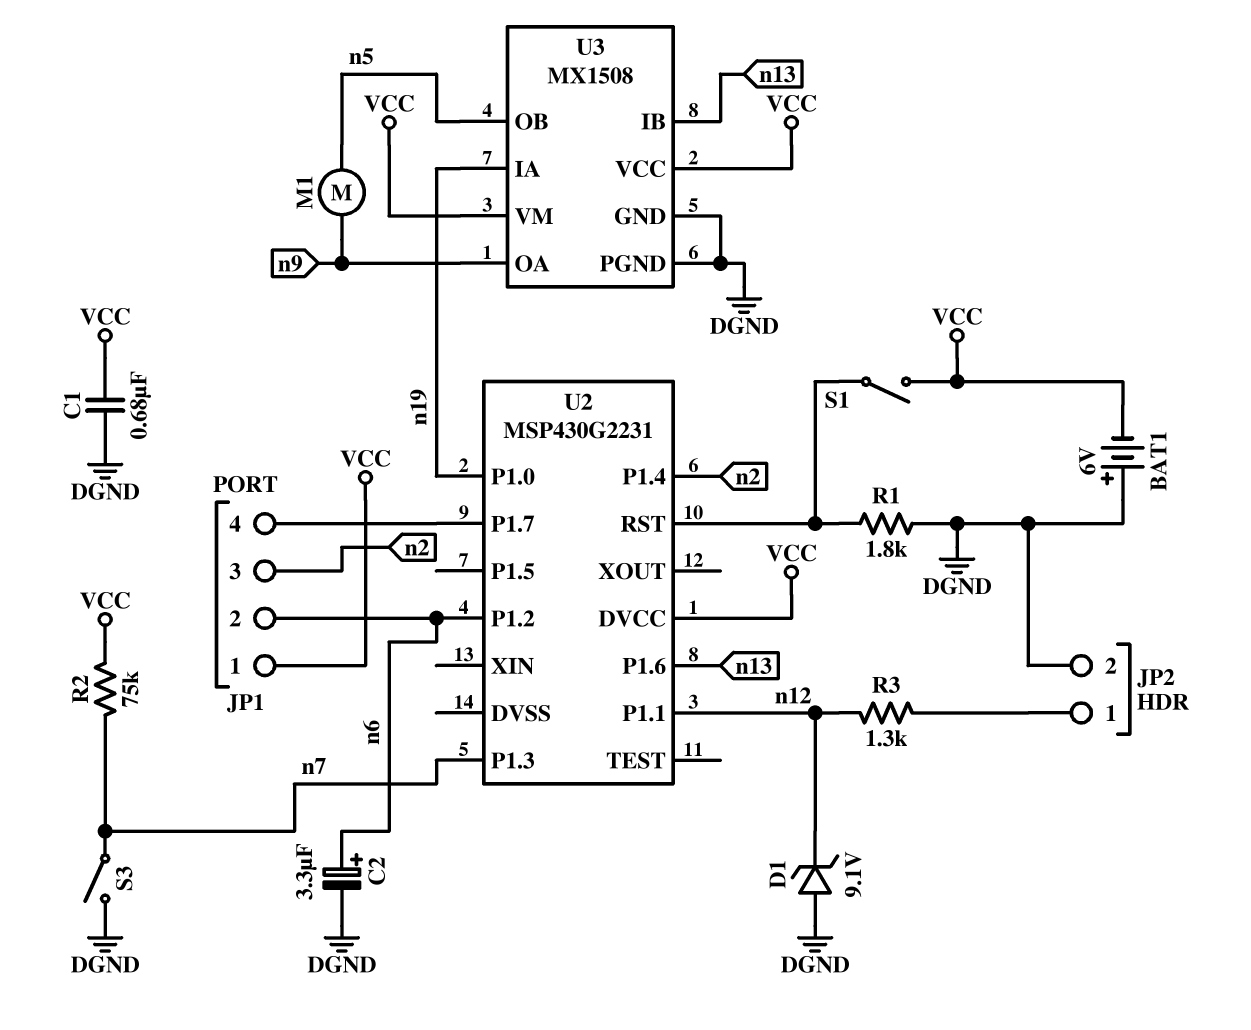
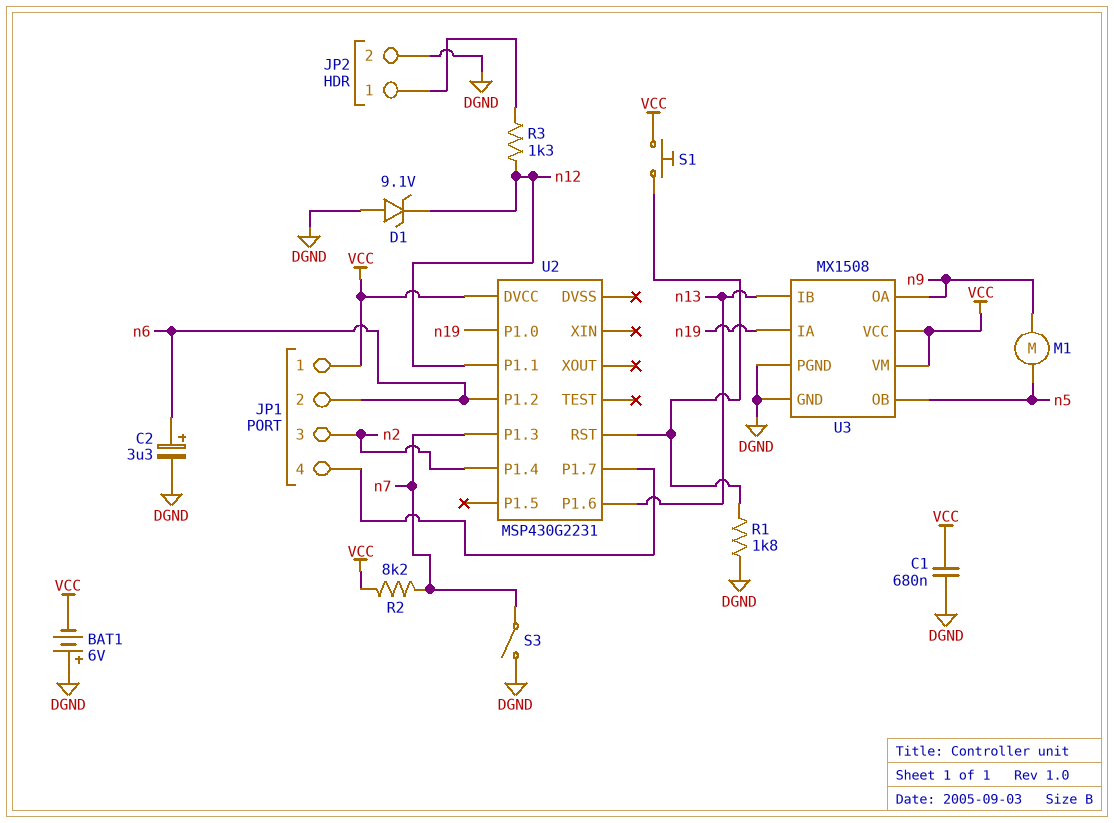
R2: 75k (VCC, n7) -> 8.2k (VCC, n7)
S1: switch (U2/RST, VCC) -> button (U2/RST, VCC)

